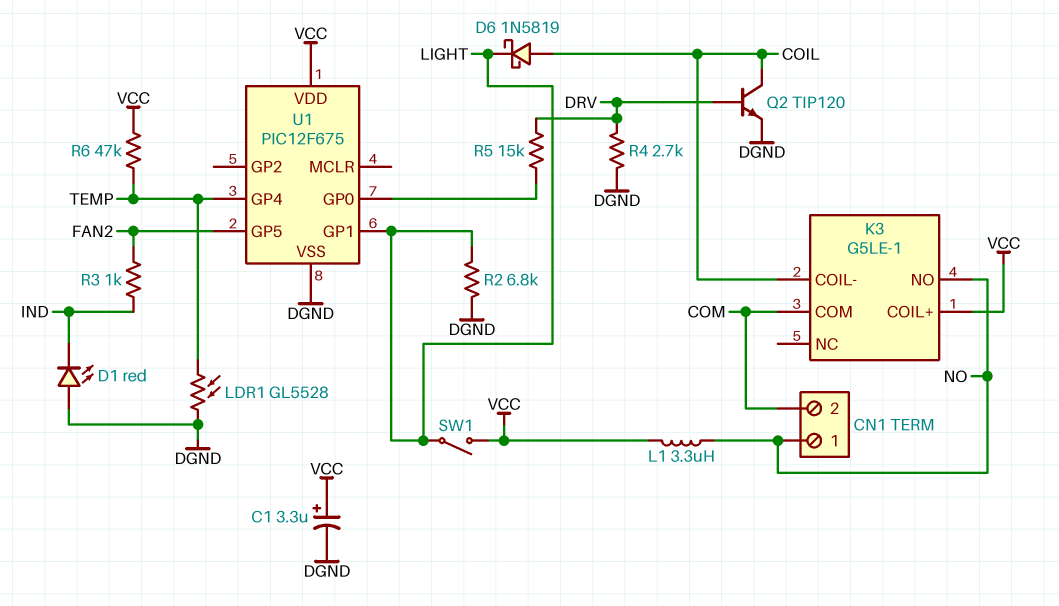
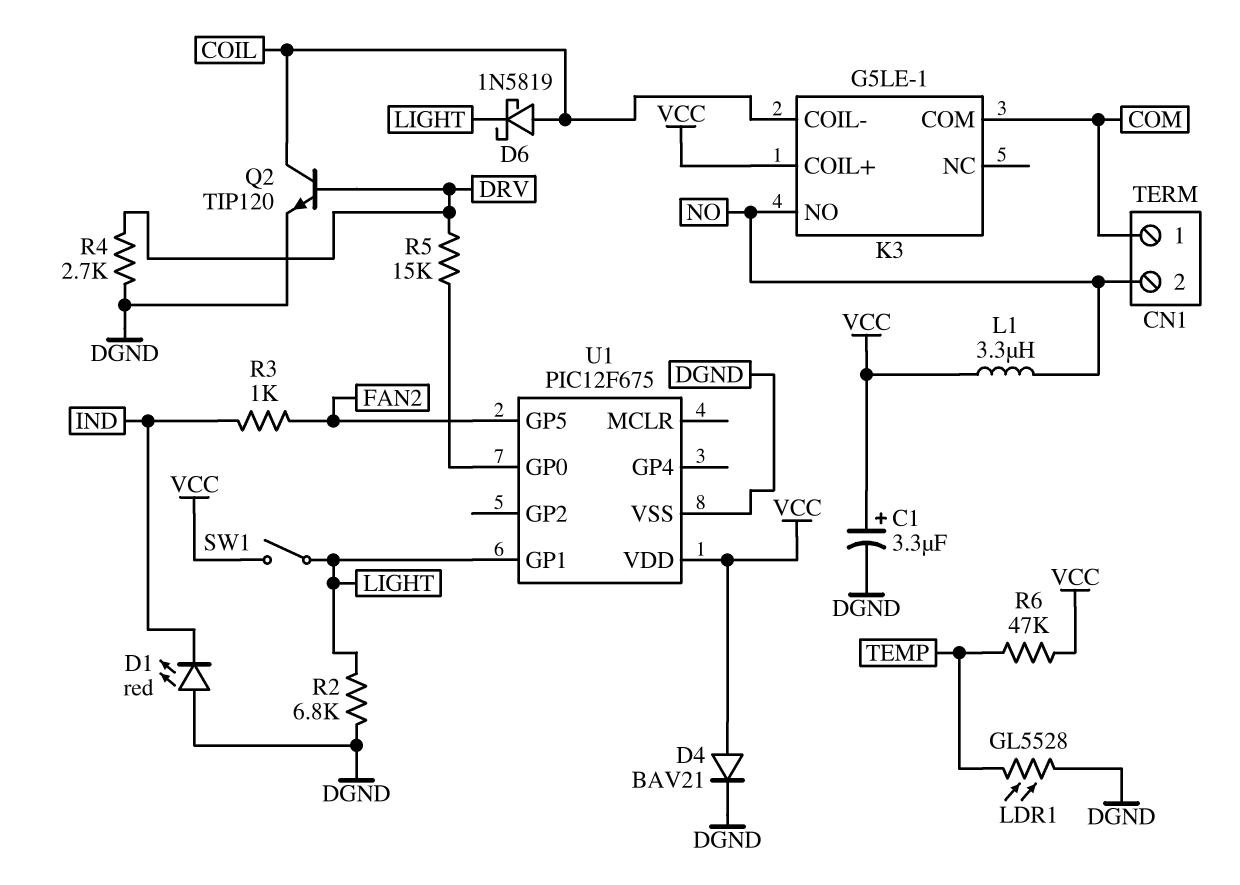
CN1 pin 1: NO -> COM
CN1 pin 2: COM -> NO
D4: none -> diode BAV21 (A VCC, K DGND)
U1 pin GP4: TEMP -> none

